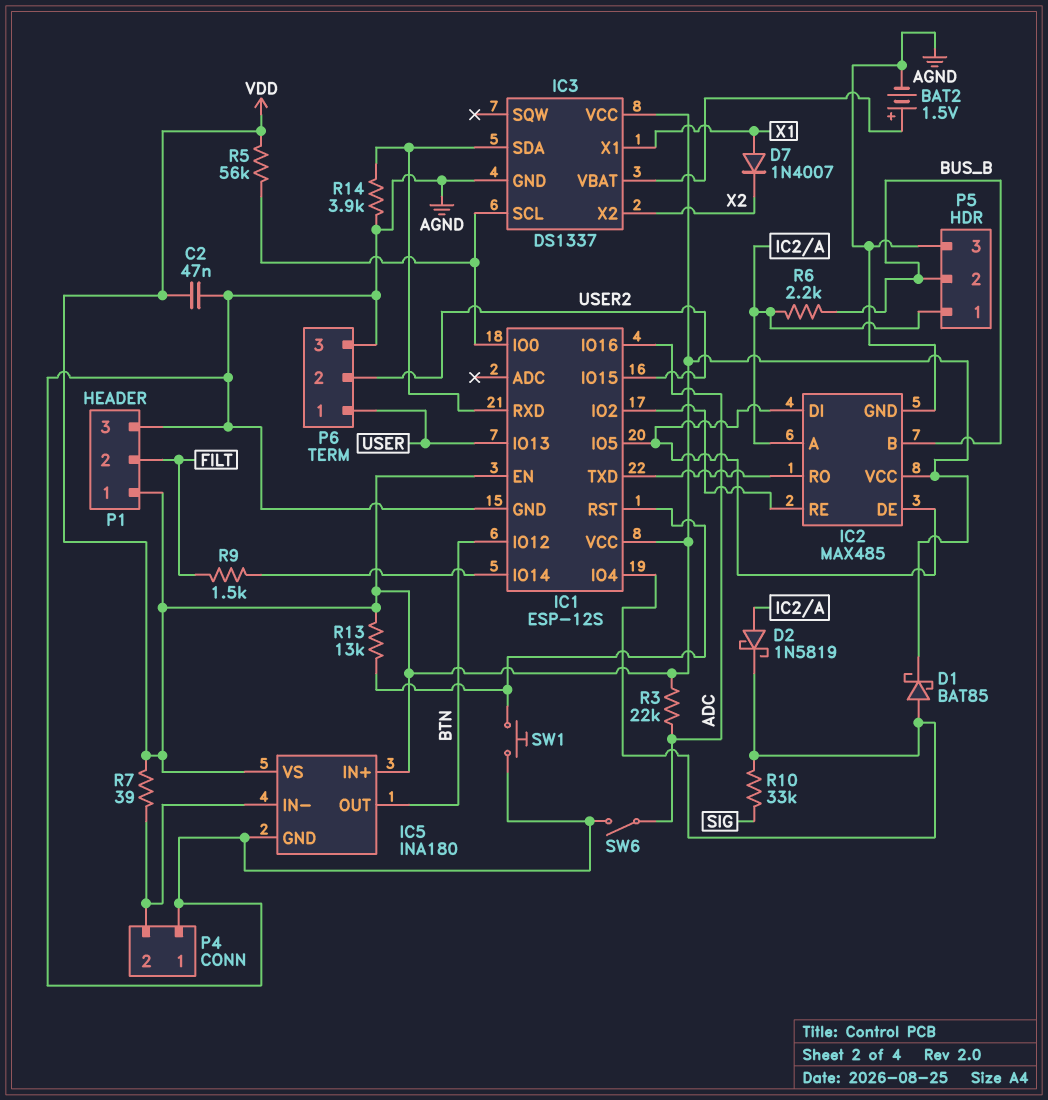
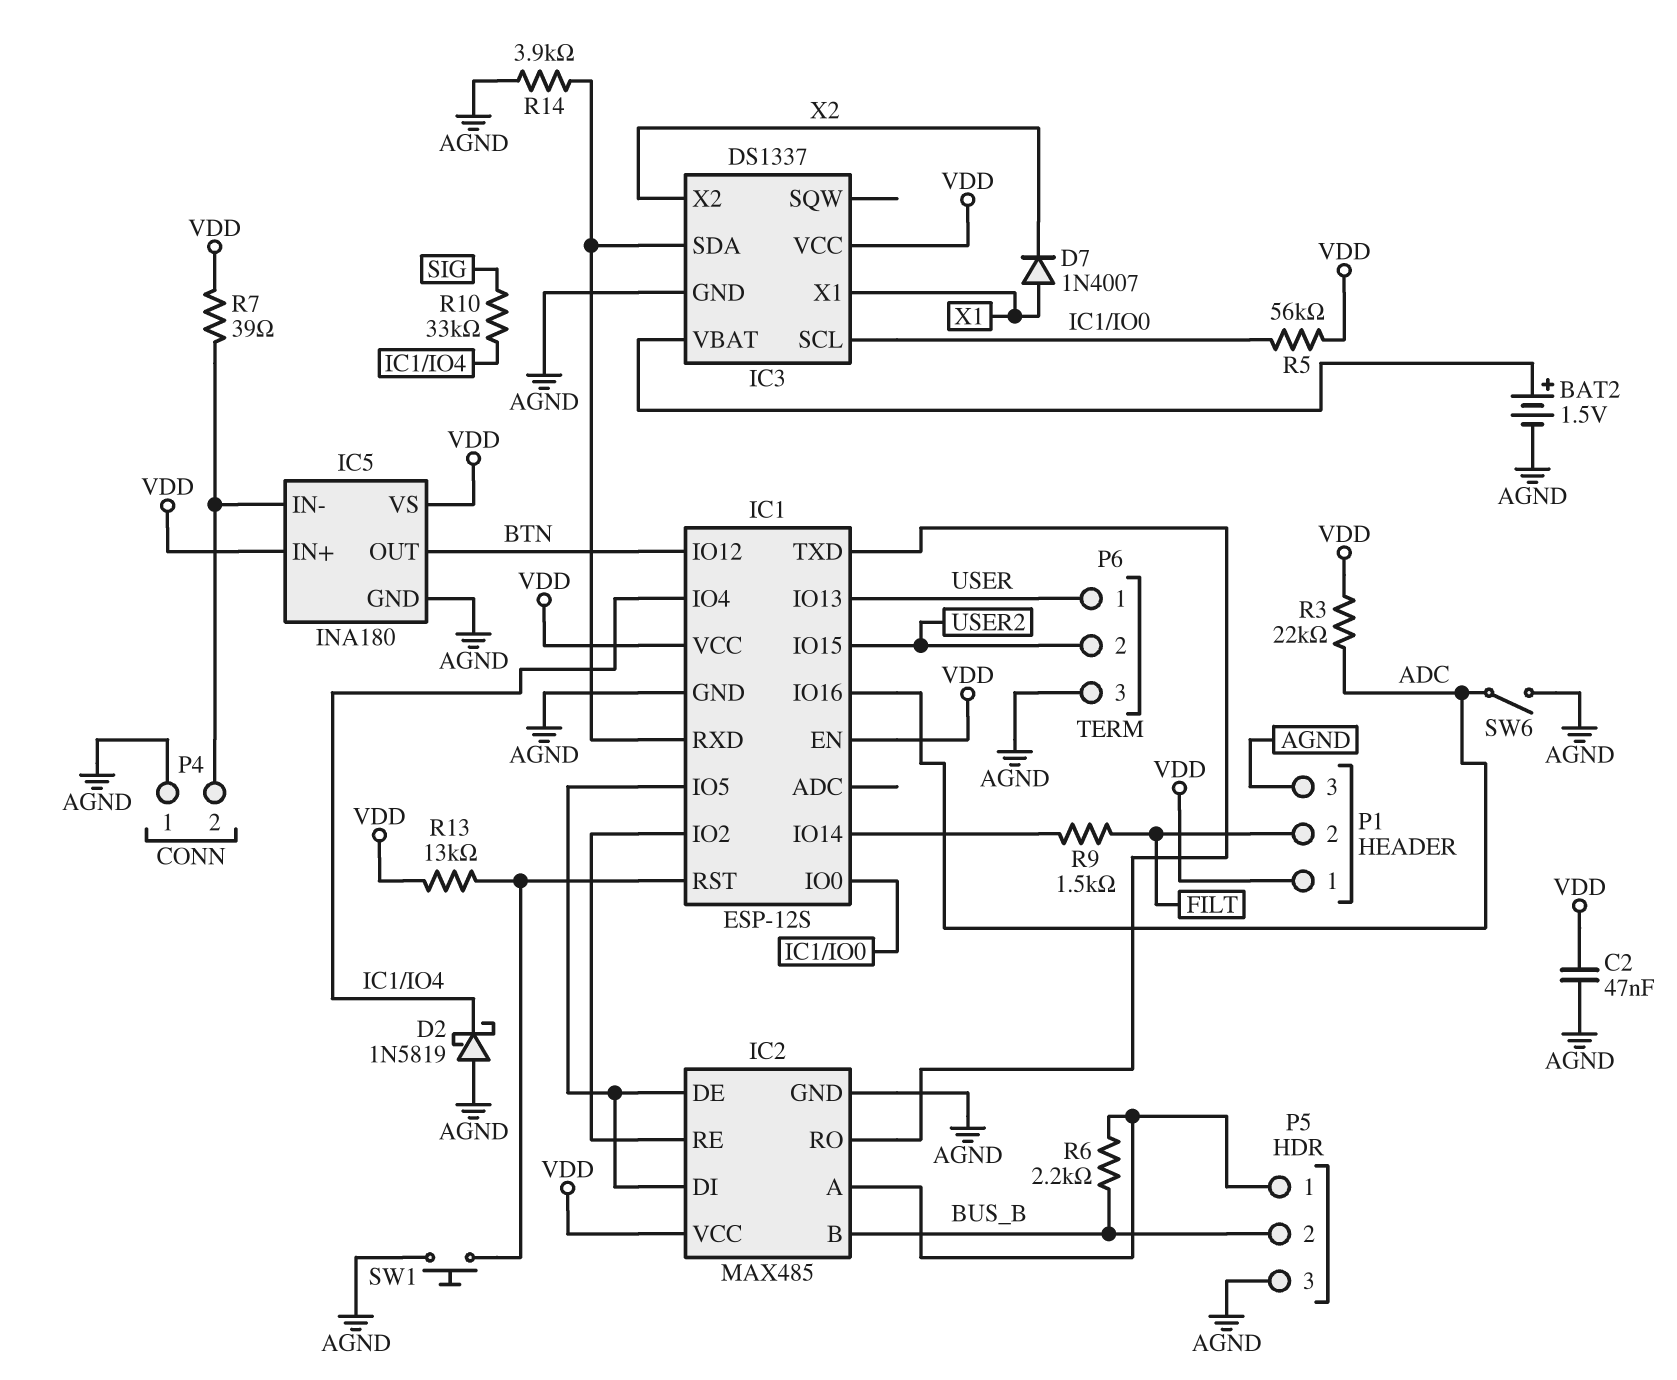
D1: schottky BAT85 (A IC1/IO4, K VDD) -> none
D2: schottky 1N5819 (A IC2/A, K IC1/IO4) -> schottky 1N5819 (A AGND, K IC1/IO4)

